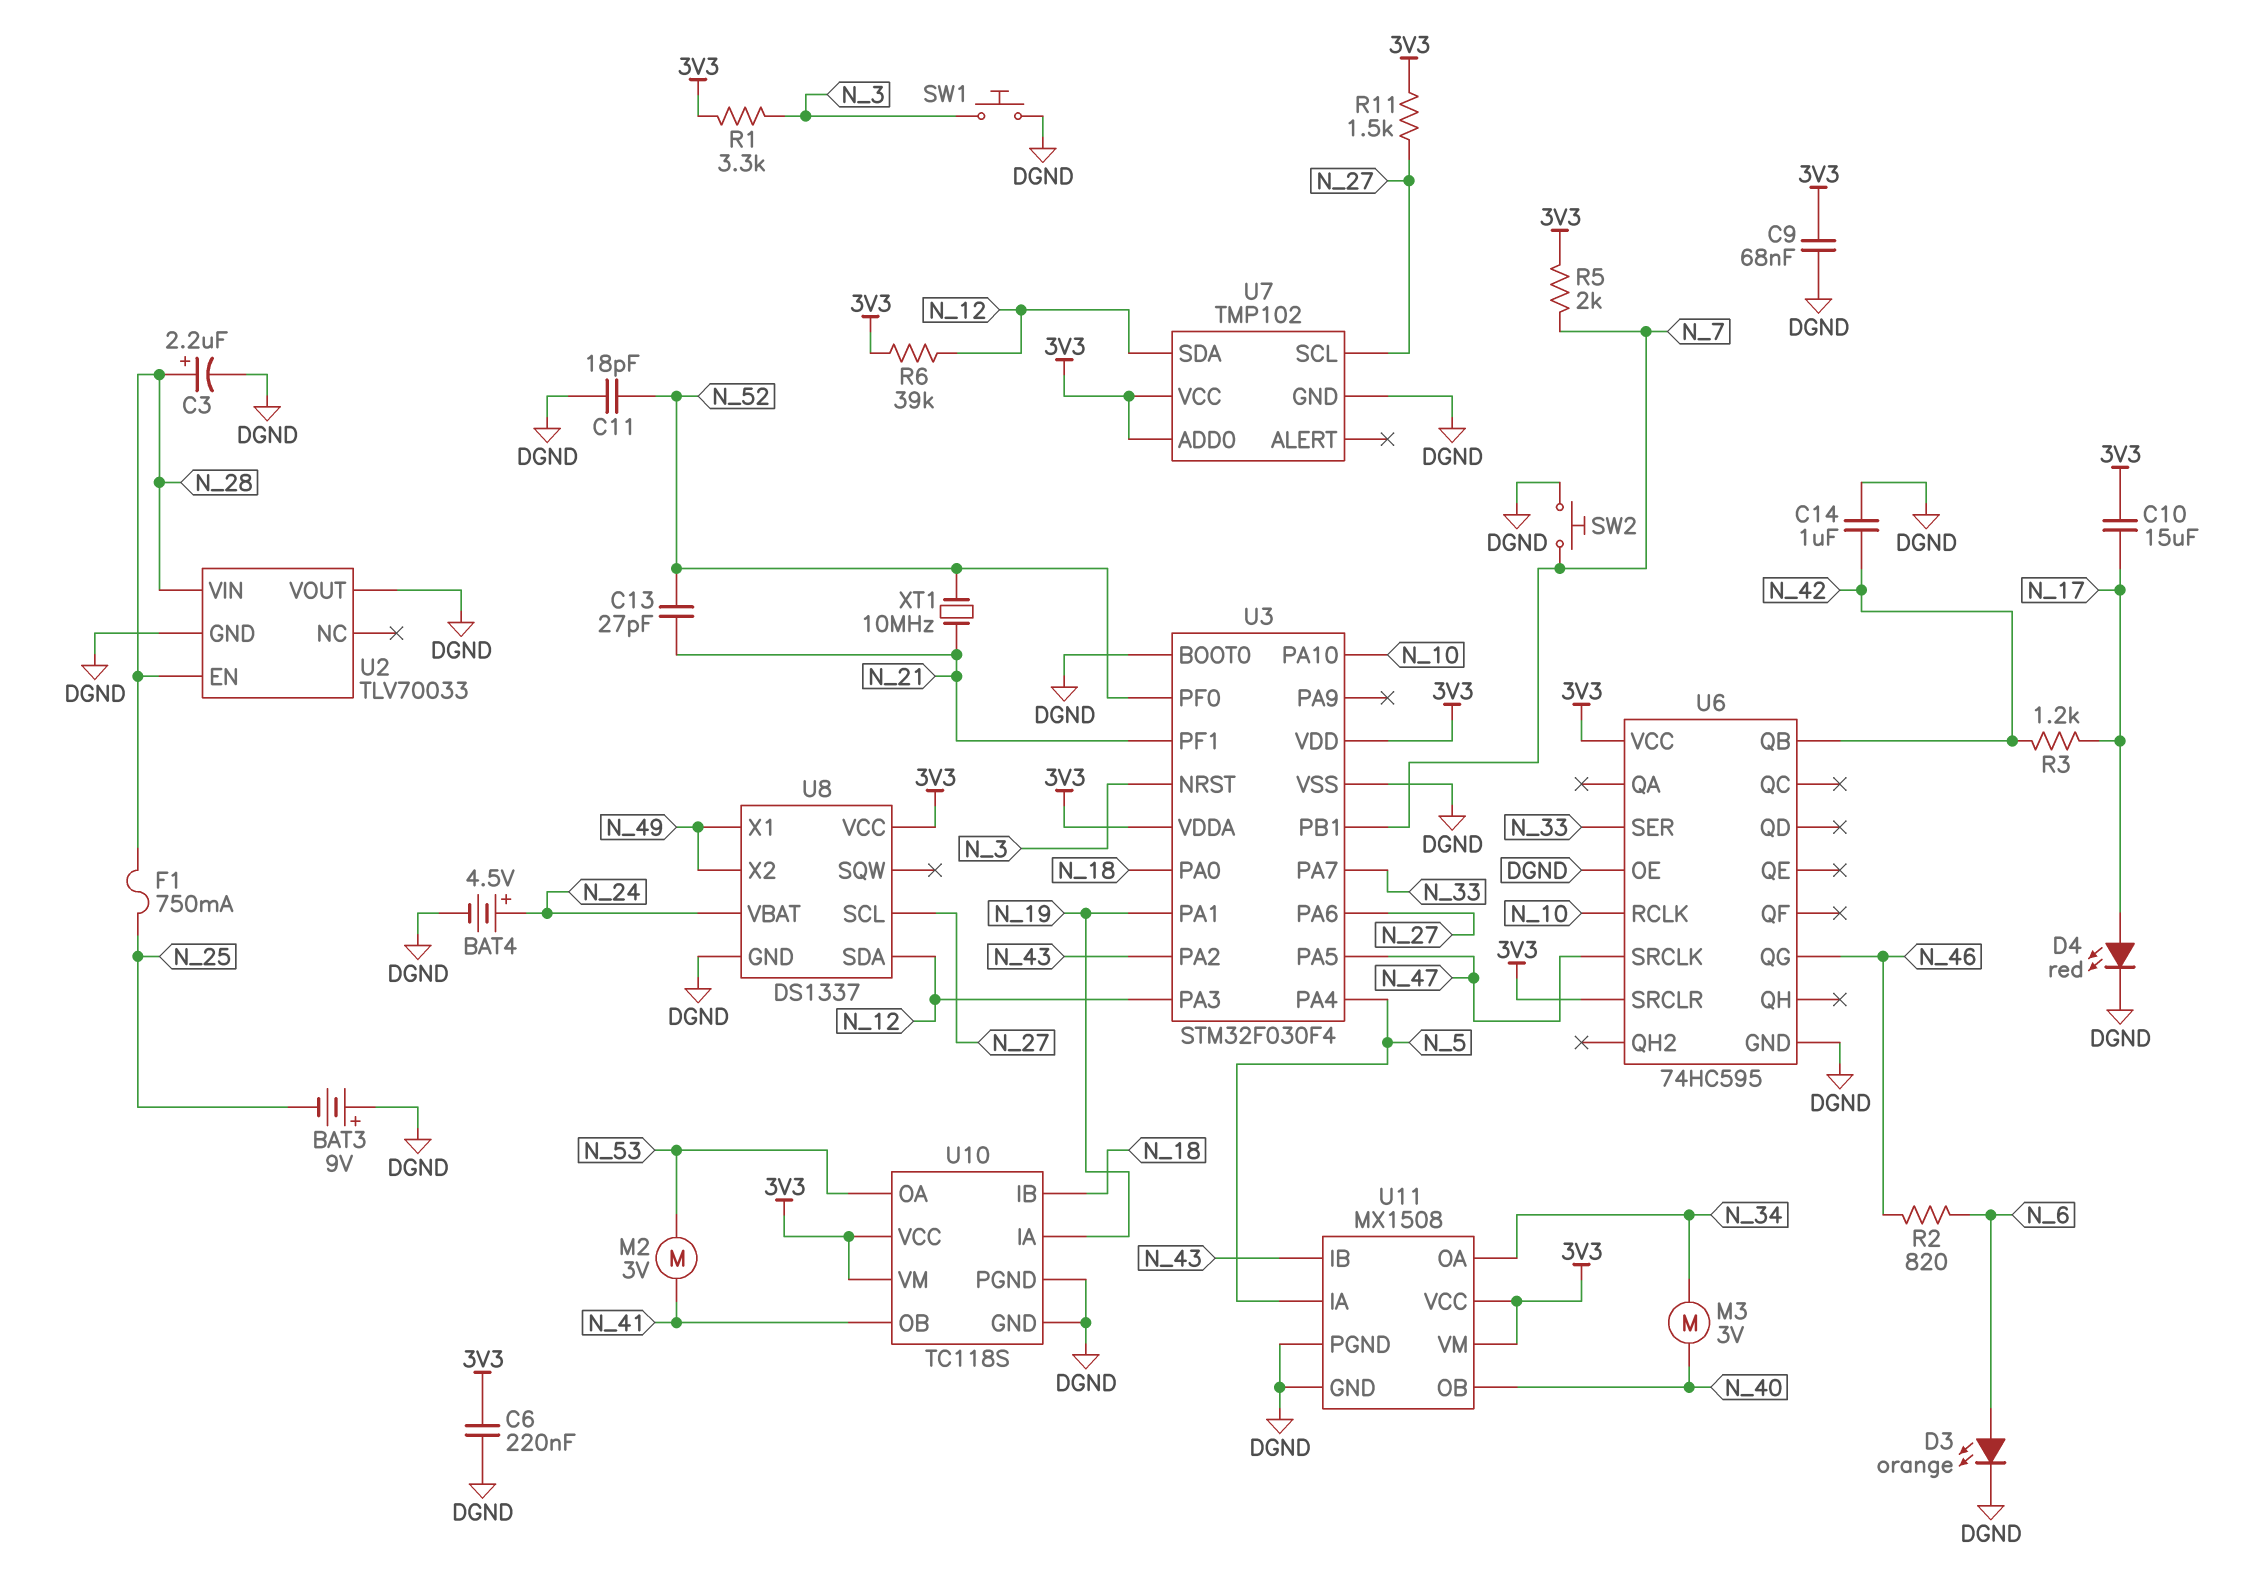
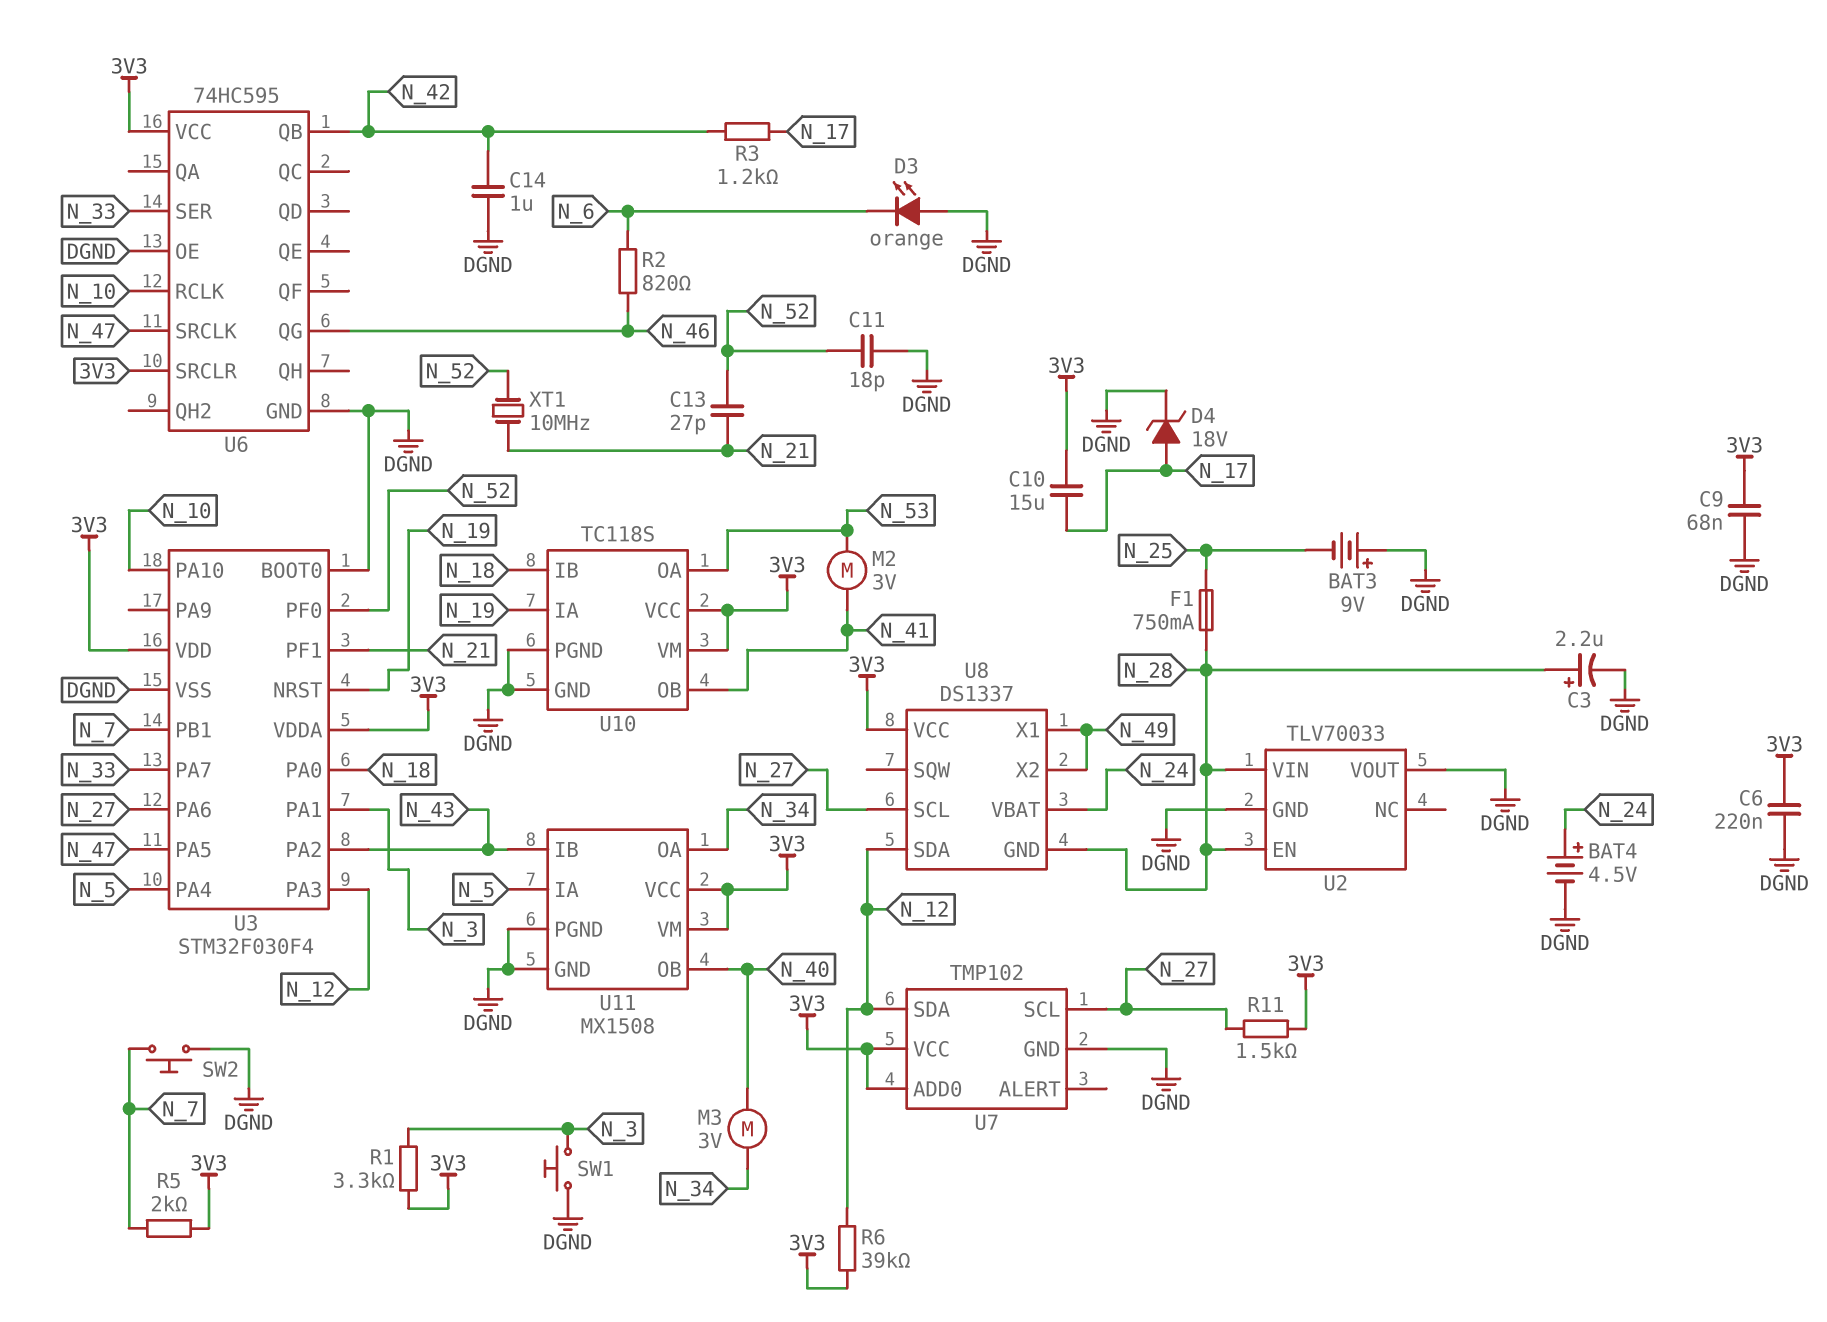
D3: LED orange (A N_6, K DGND) -> LED orange (A DGND, K N_6)
D4: LED red (A N_17, K DGND) -> zener 18V (A N_17, K DGND)
U3 pin NRST: N_3 -> N_19
U3 pin PA1: N_19 -> N_3
U8 pin GND: DGND -> N_28

